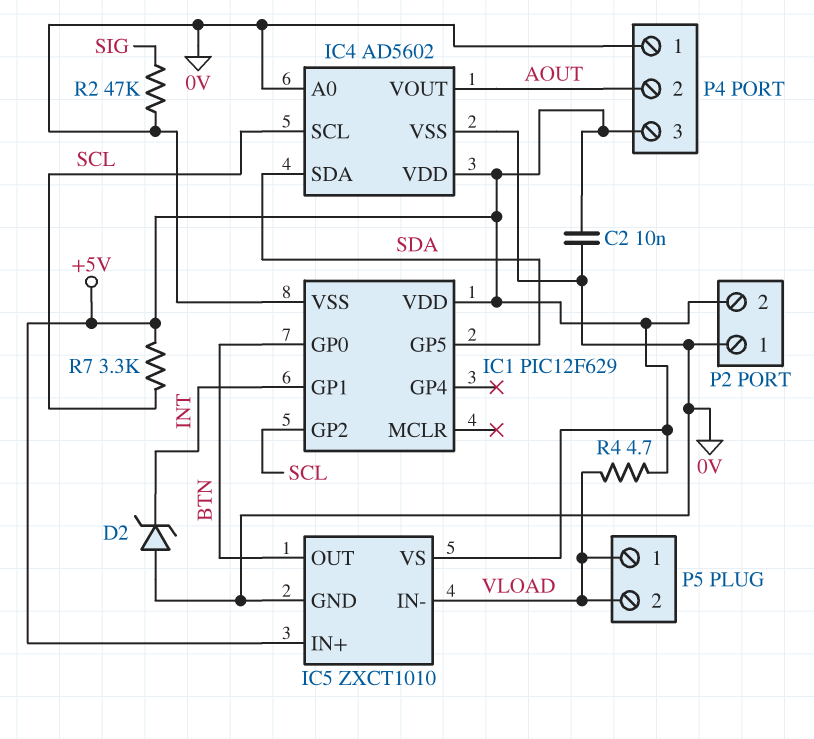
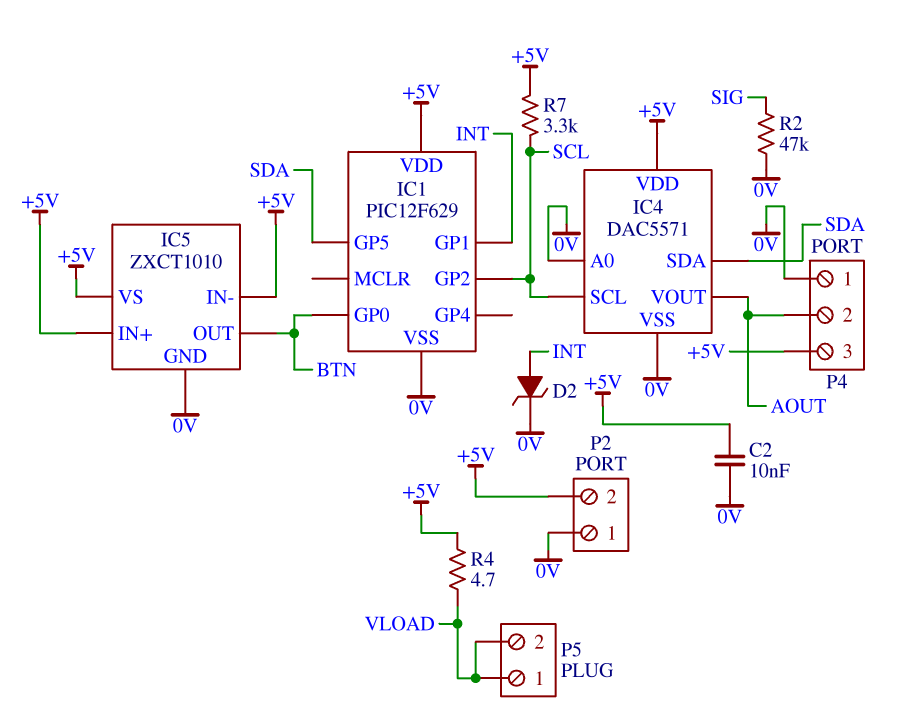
D2: zener (A 0V, K INT) -> zener (A INT, K 0V)
IC4: AD5602 -> DAC5571
IC5 pin IN-: VLOAD -> +5V

